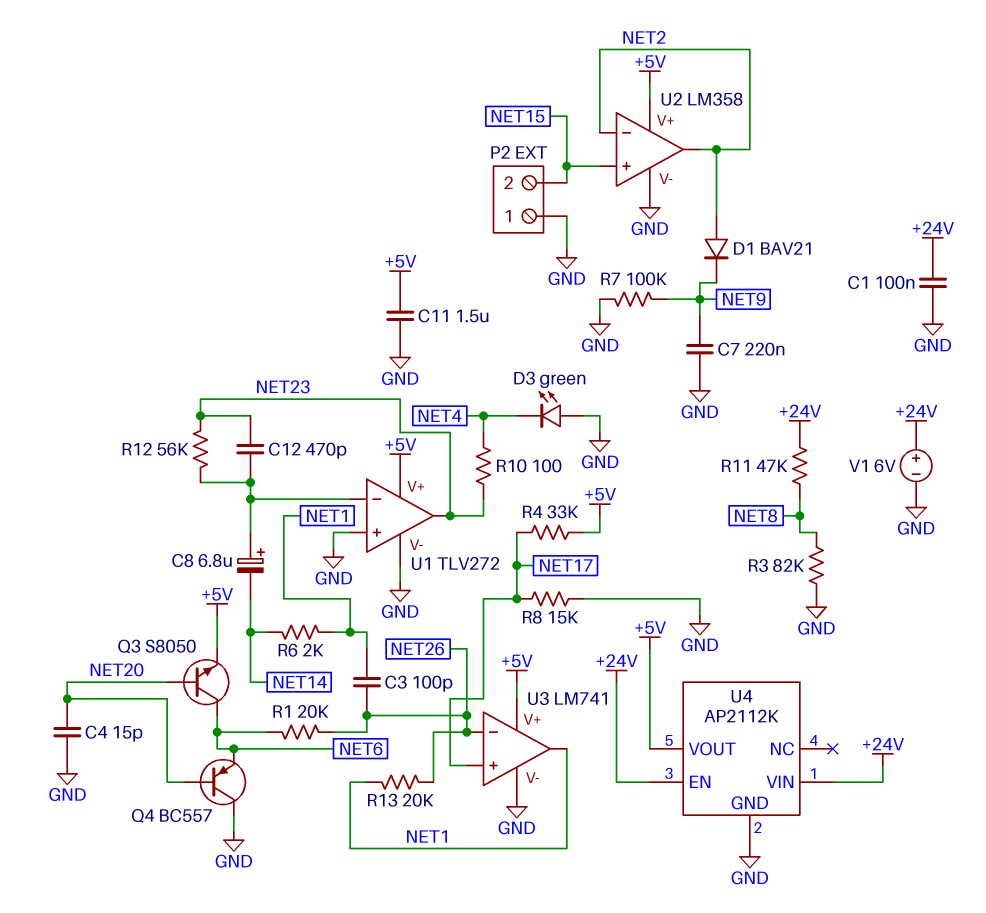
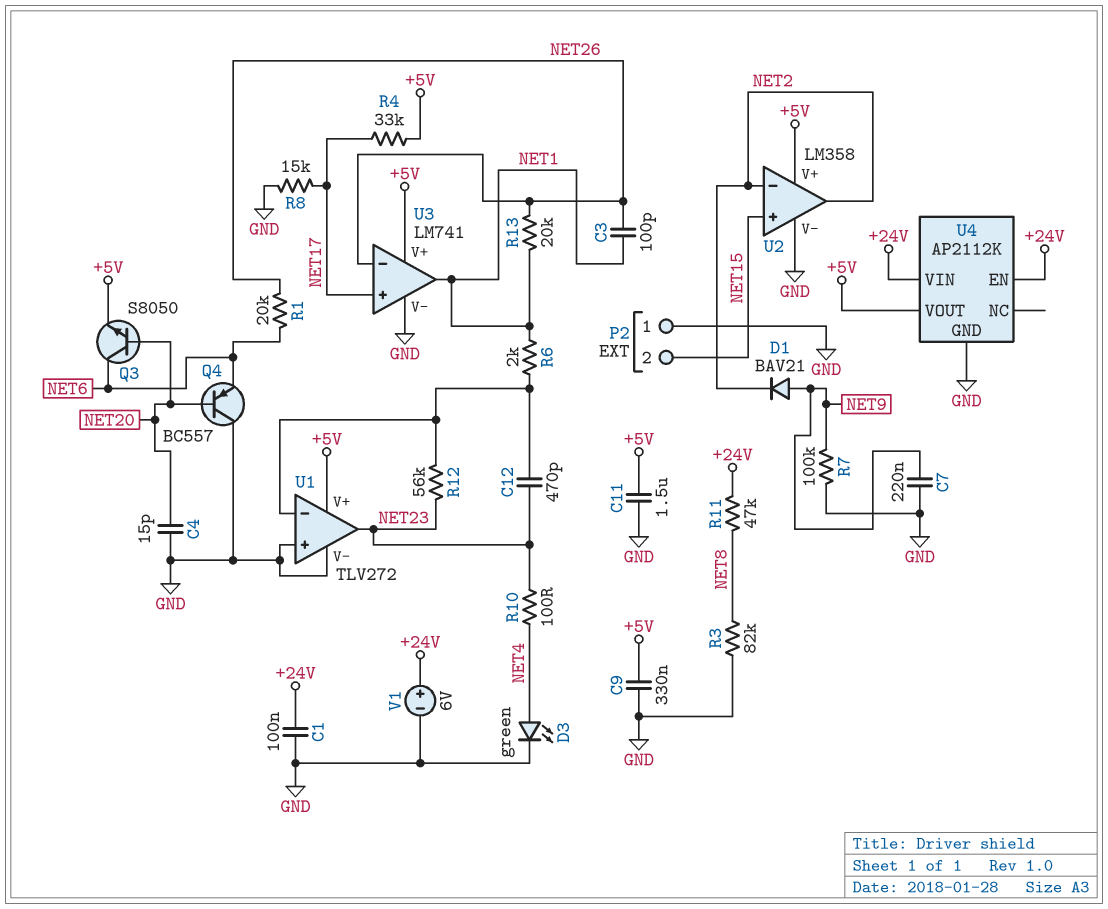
C8: 6.8uF (plus U1/in-, minus NET14) -> none
C9: none -> 330nF (+5V, GND)
D1: diode BAV21 (A NET2, K NET9) -> diode BAV21 (A NET9, K NET2)
D3: LED green (A GND, K NET4) -> LED green (A NET4, K GND)
R6: 2k (NET1, NET14) -> 2k (NET1, U1/in-)

